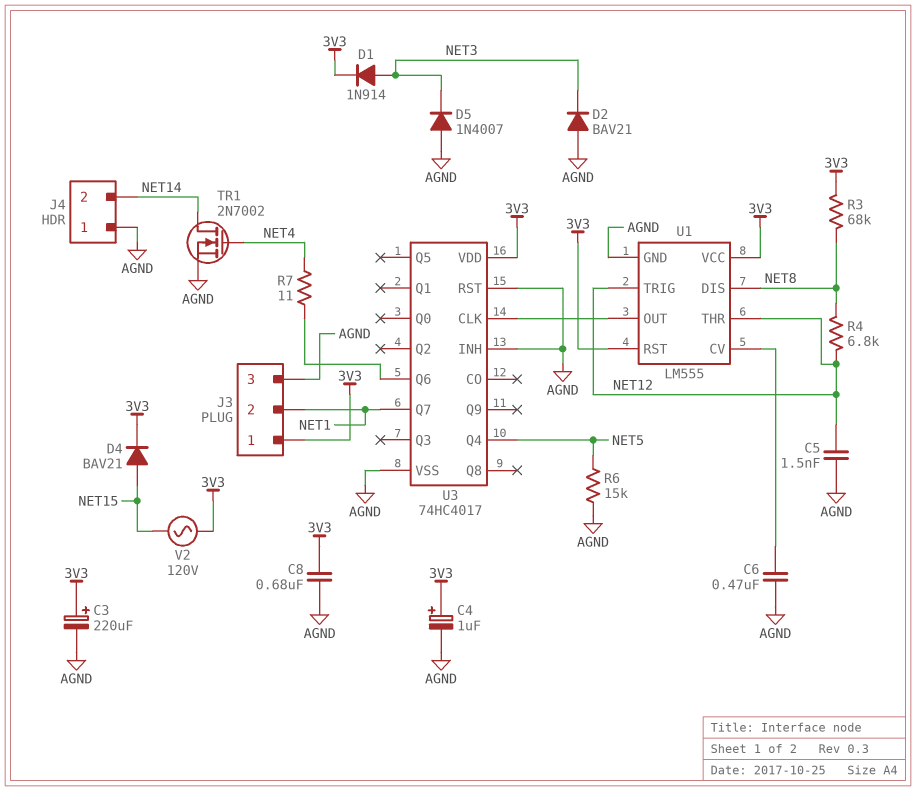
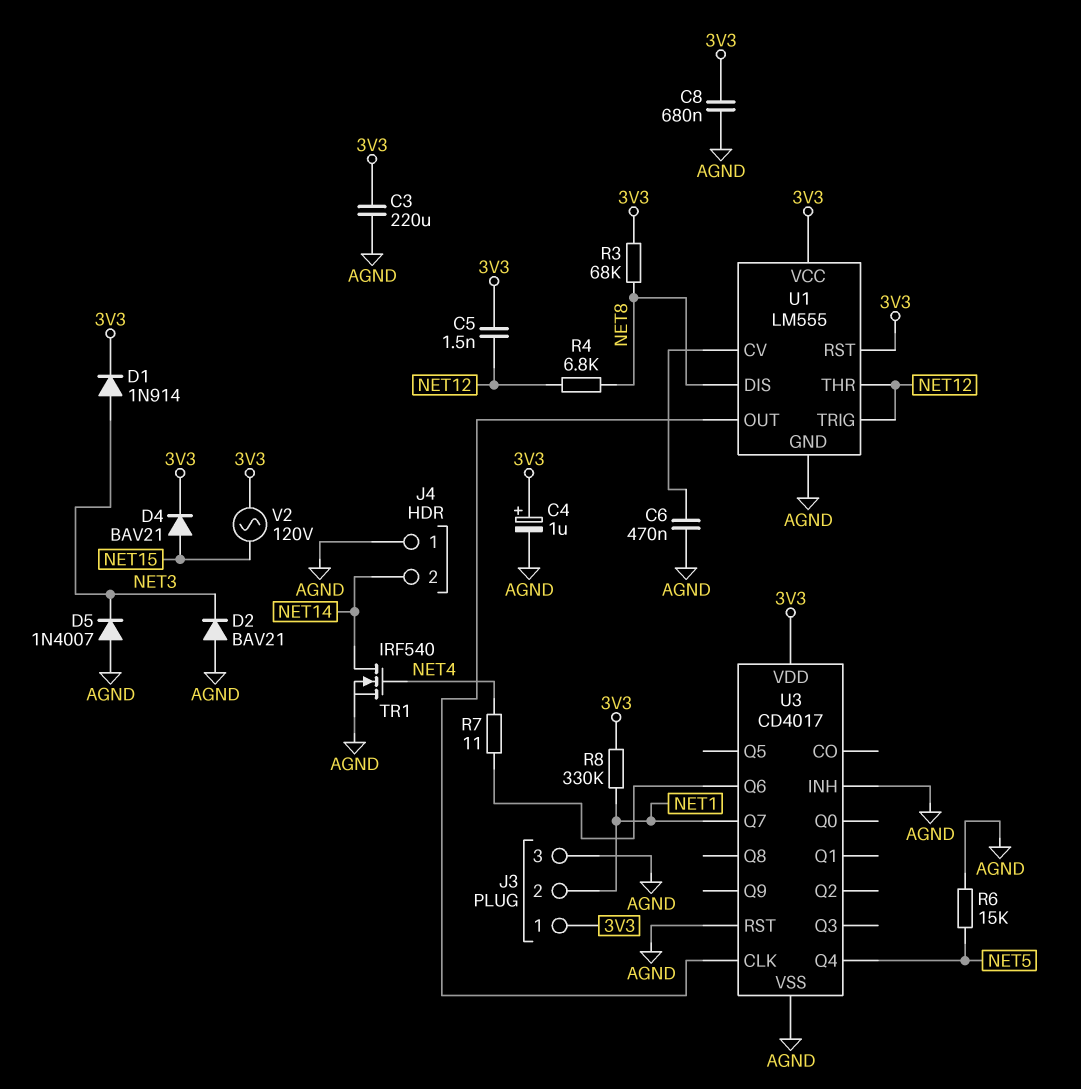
C3: 220uF (plus 3V3, minus AGND) -> 220uF (3V3, AGND)
C5: 1.5nF (AGND, NET12) -> 1.5nF (3V3, NET12)
R8: none -> 330k (3V3, NET1)
TR1: NMOS 2N7002 (G NET4, D NET14, S AGND) -> NMOS IRF540 (G NET4, D NET14, S AGND)
U3: 74HC4017 -> CD4017

